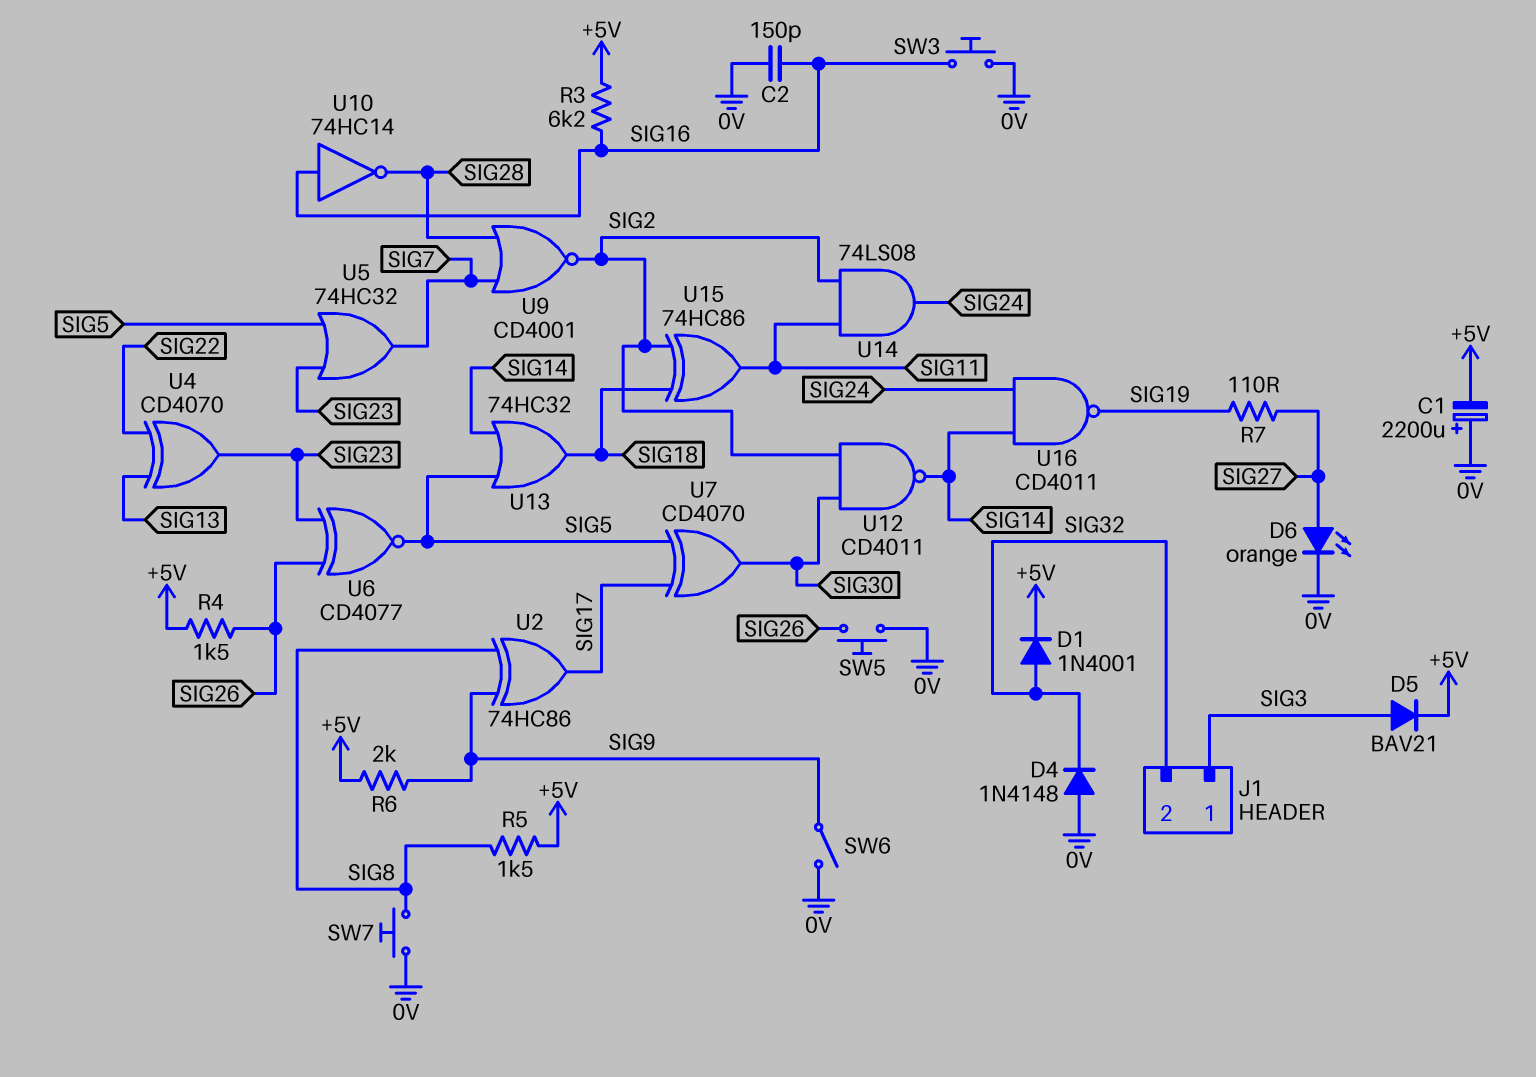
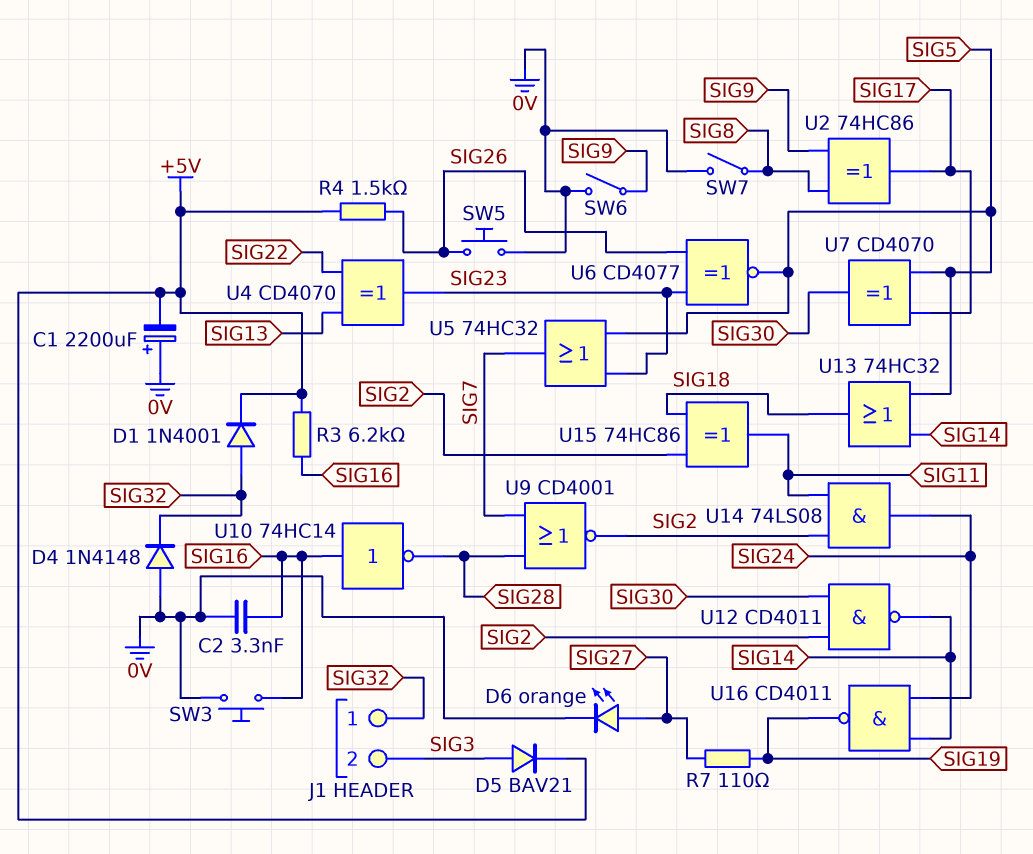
C2: 150pF (0V, SIG16) -> 3.3nF (0V, SIG16)
J1 pin 1: SIG3 -> SIG32
J1 pin 2: SIG32 -> SIG3
R5: 1.5k (+5V, SIG8) -> none
R6: 2k (+5V, SIG9) -> none
SW7: button (0V, SIG8) -> switch (0V, SIG8)

